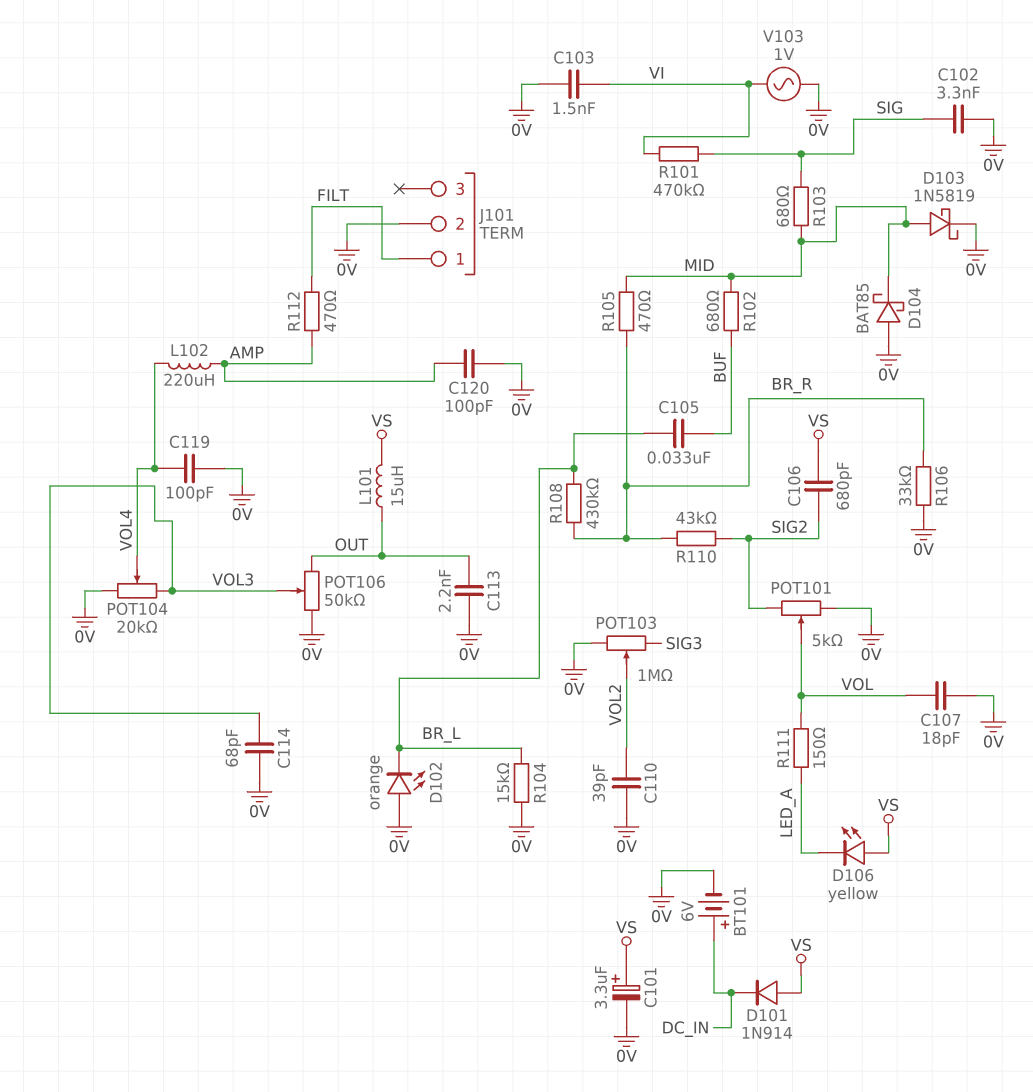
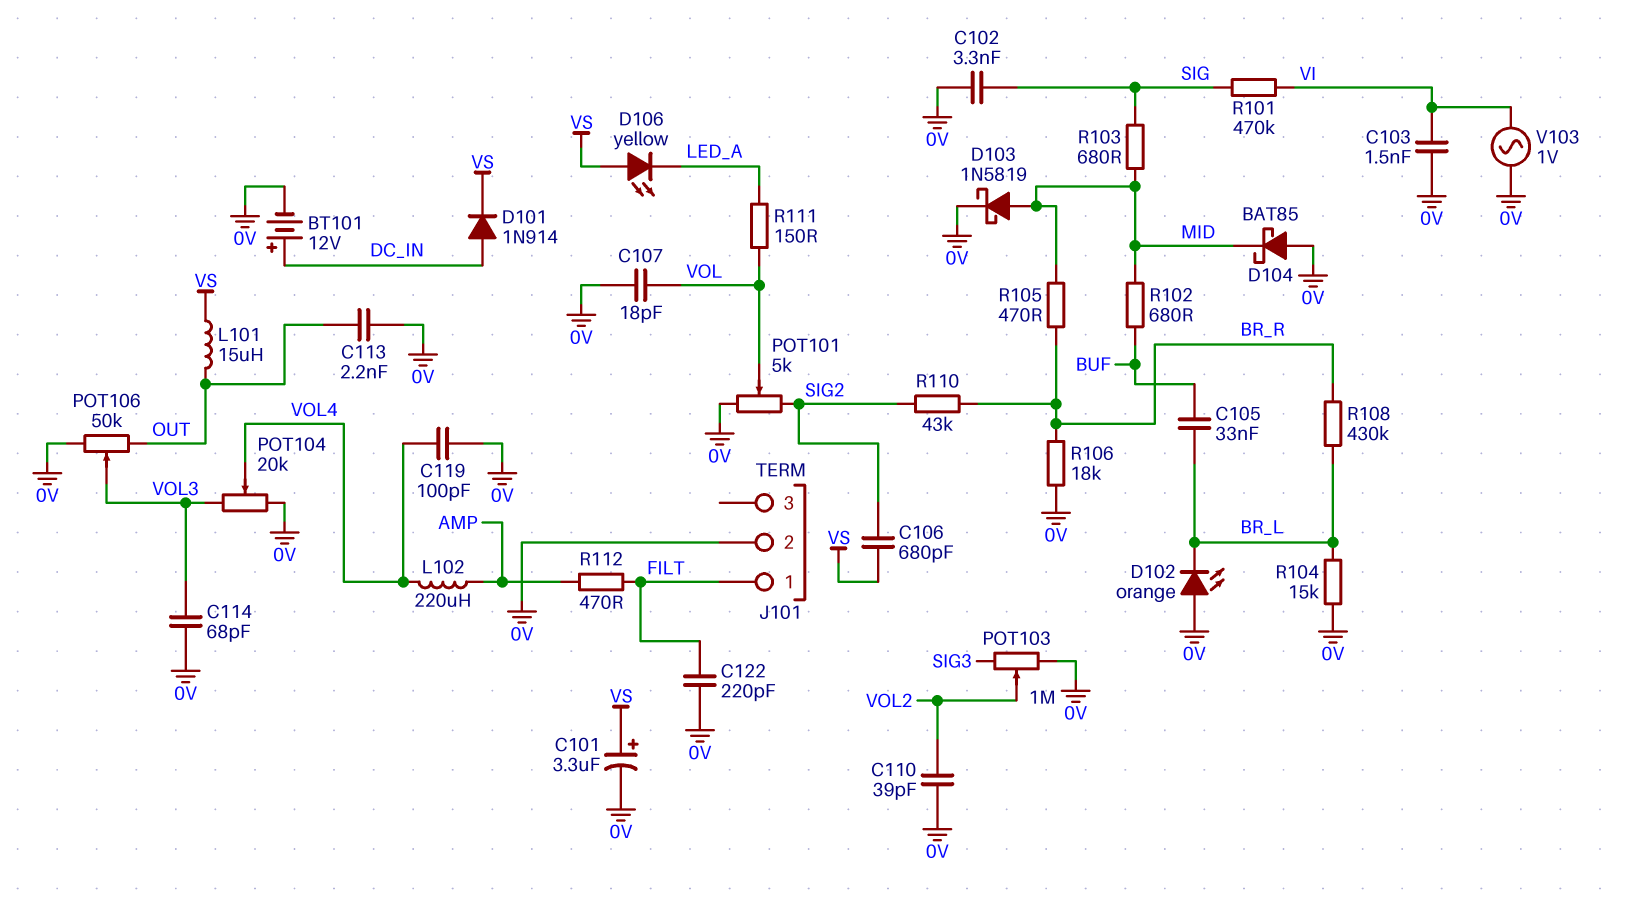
BT101: 6V (plus DC_IN, minus 0V) -> 12V (plus DC_IN, minus 0V)
C120: 100pF (0V, AMP) -> none
C122: none -> 220pF (0V, FILT)
D101: diode 1N914 (A VS, K DC_IN) -> diode 1N914 (A DC_IN, K VS)
R106: 33k (0V, BR_R) -> 18k (0V, BR_R)

